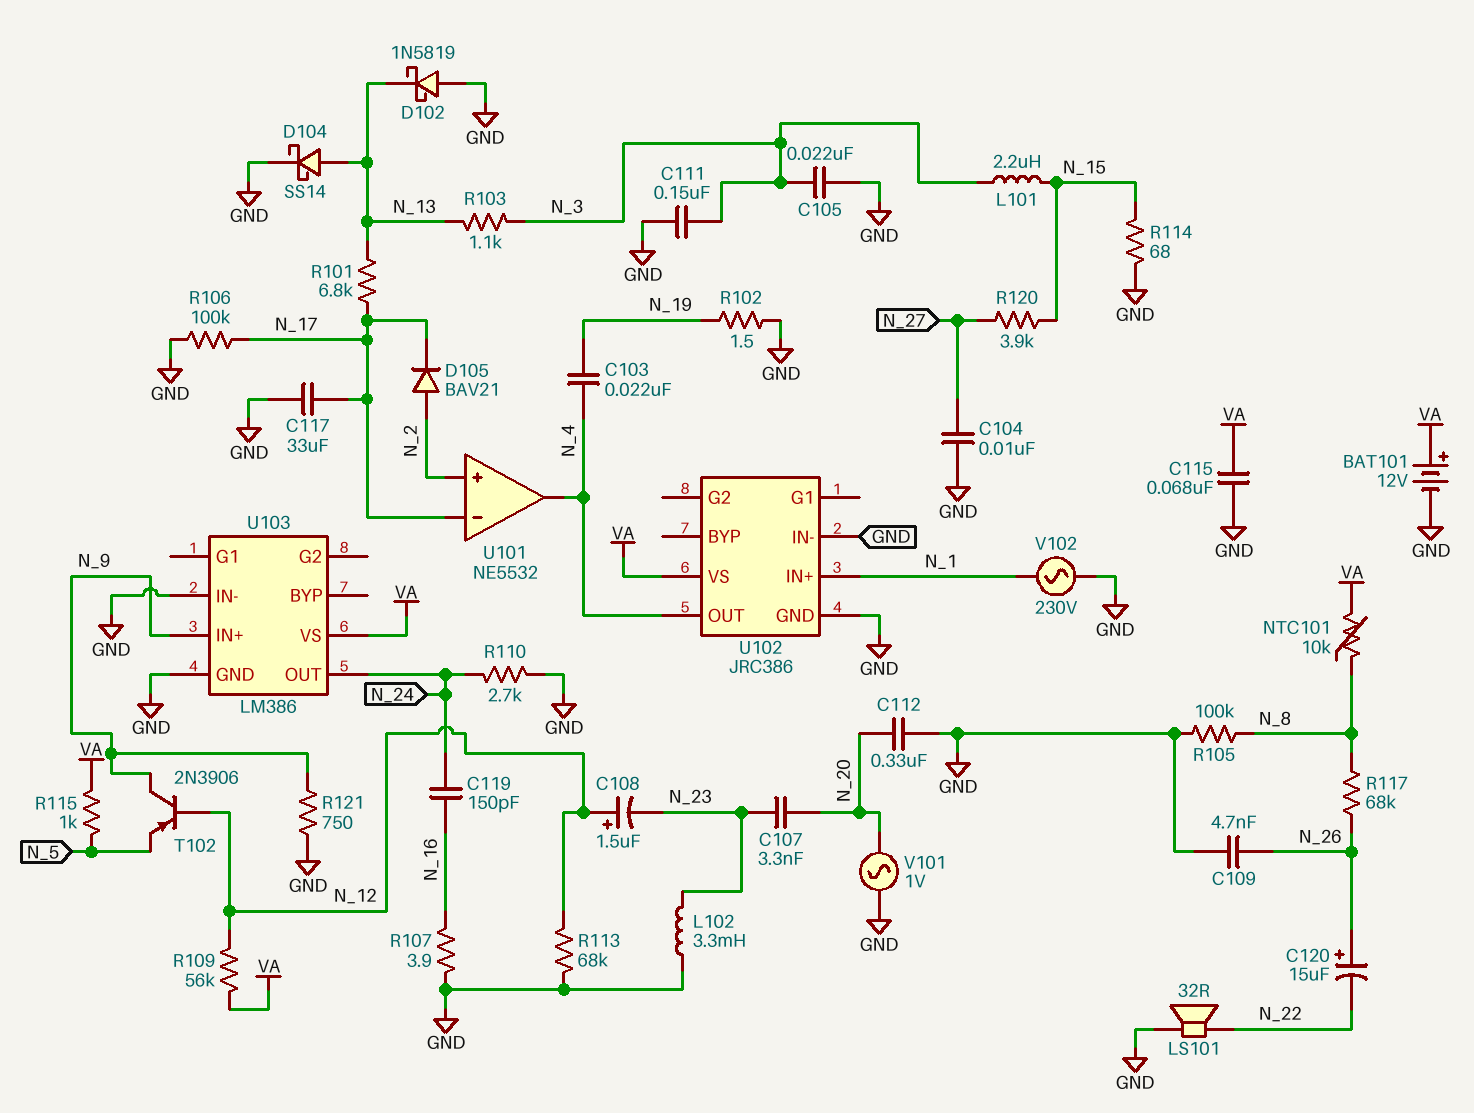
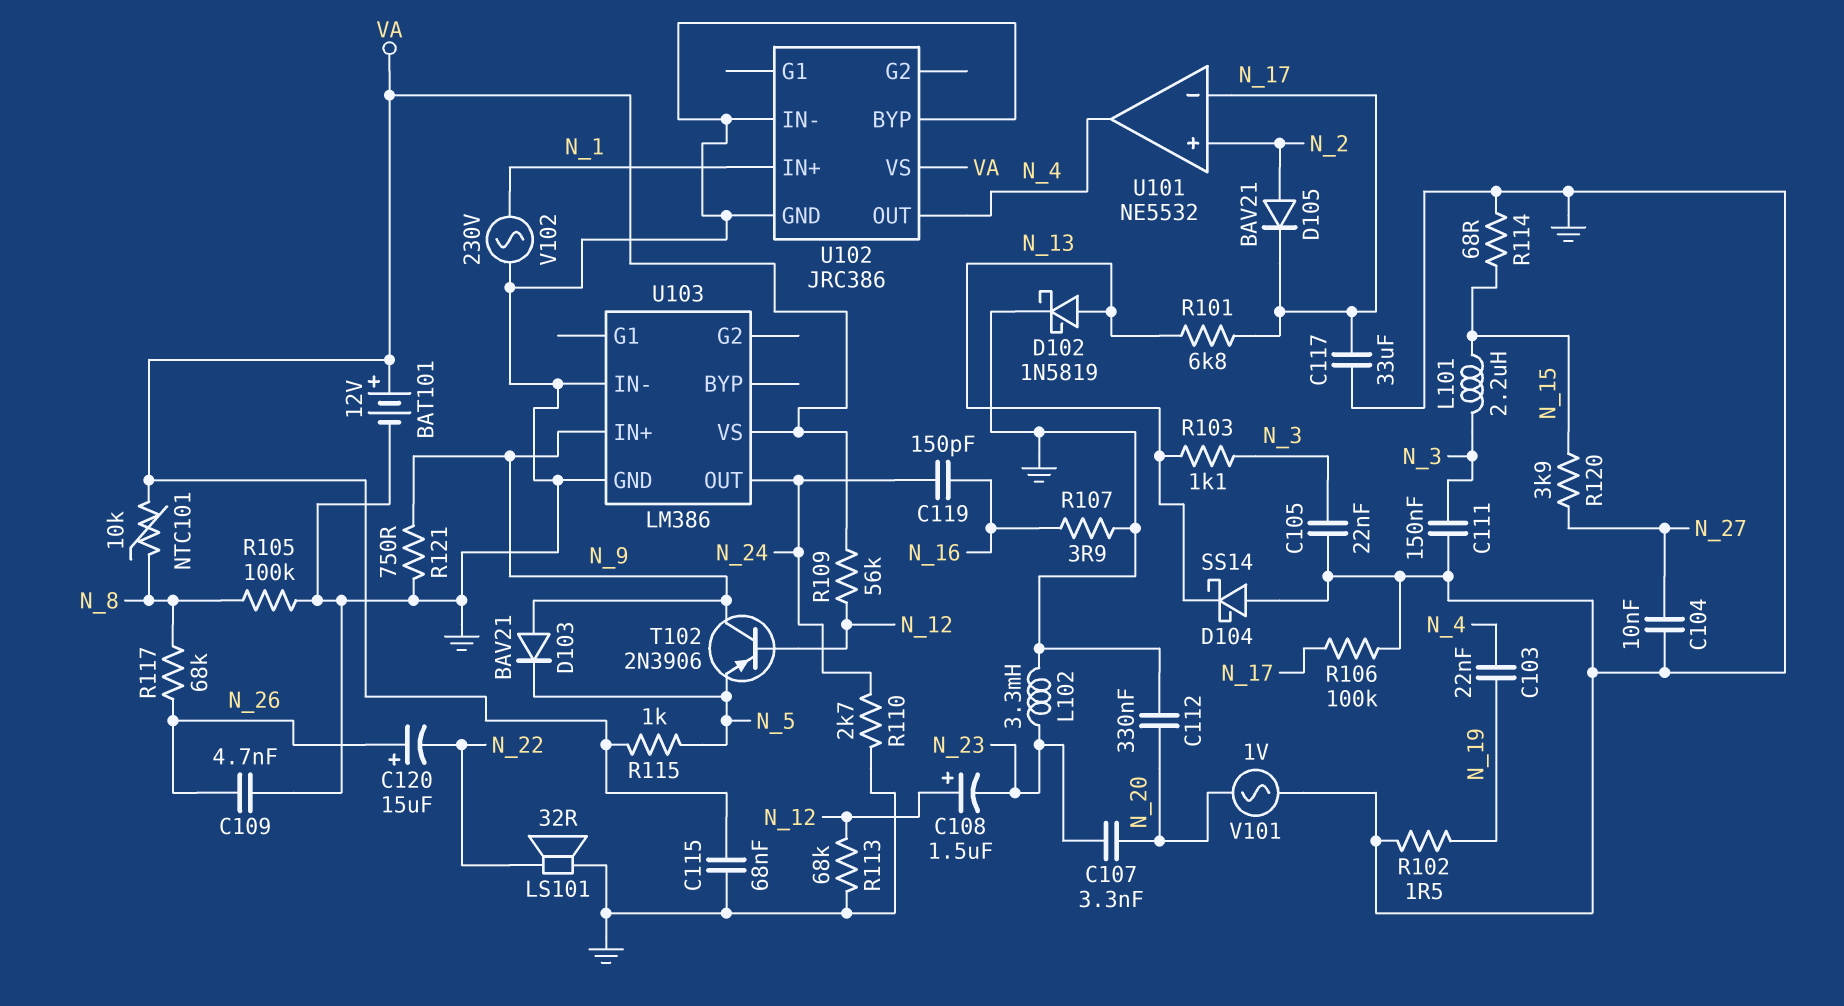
D102: schottky 1N5819 (A GND, K N_13) -> schottky 1N5819 (A N_13, K GND)
D103: none -> diode BAV21 (A N_9, K N_5)
D104: schottky SS14 (A N_13, K GND) -> schottky SS14 (A GND, K N_13)
U102 pin BYP: none -> GND

